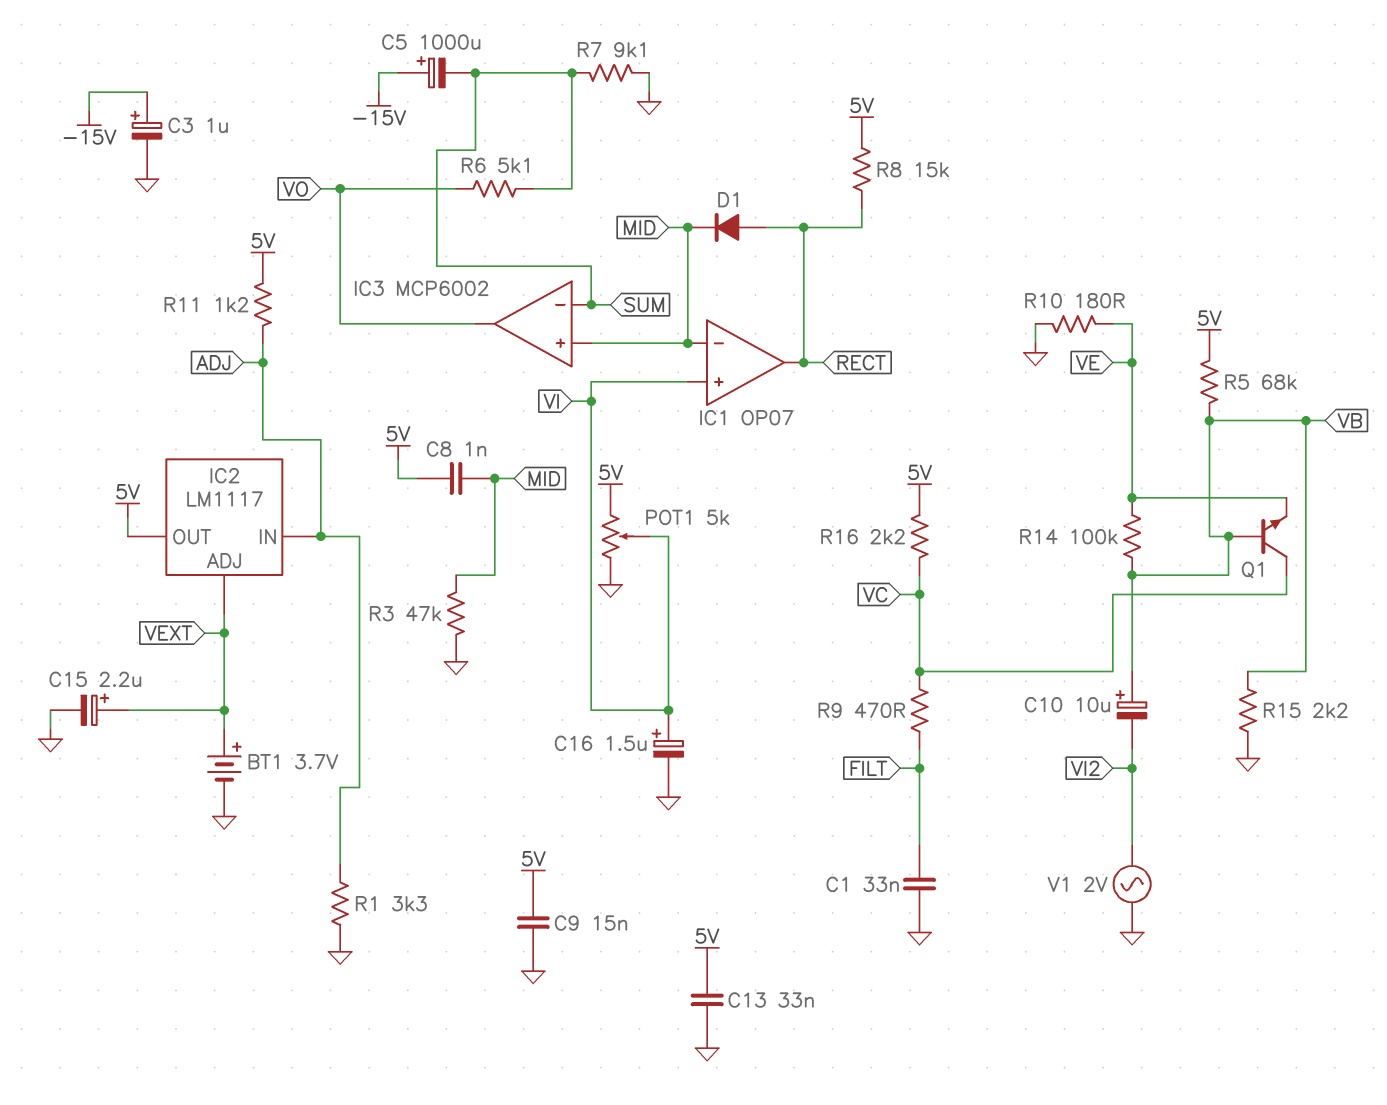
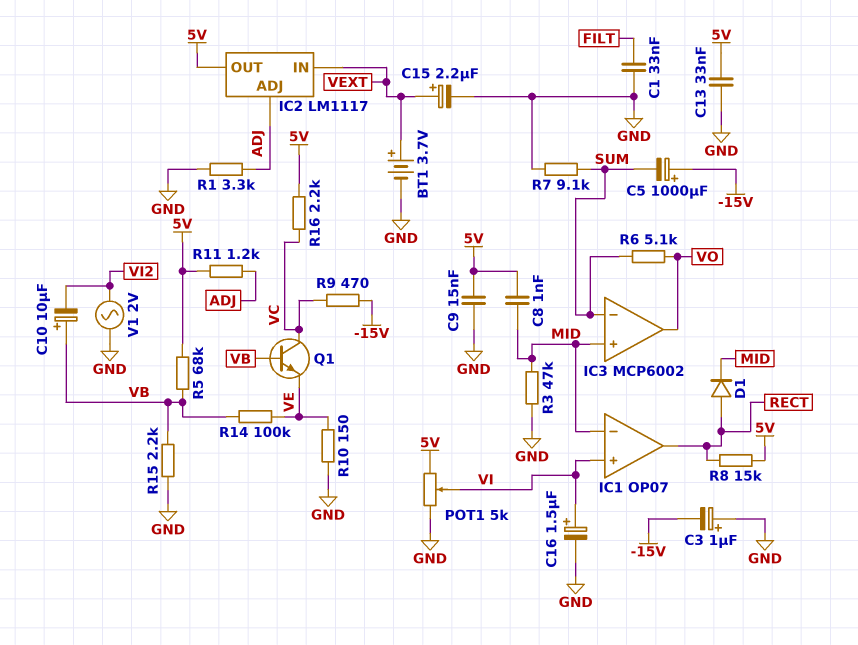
C3: 1uF (plus -15V, minus GND) -> 1uF (plus GND, minus -15V)
IC2 pin ADJ: VEXT -> ADJ
IC2 pin IN: ADJ -> VEXT
R9: 470 (FILT, VC) -> 470 (-15V, VC)
R10: 180 (GND, VE) -> 150 (GND, VE)

